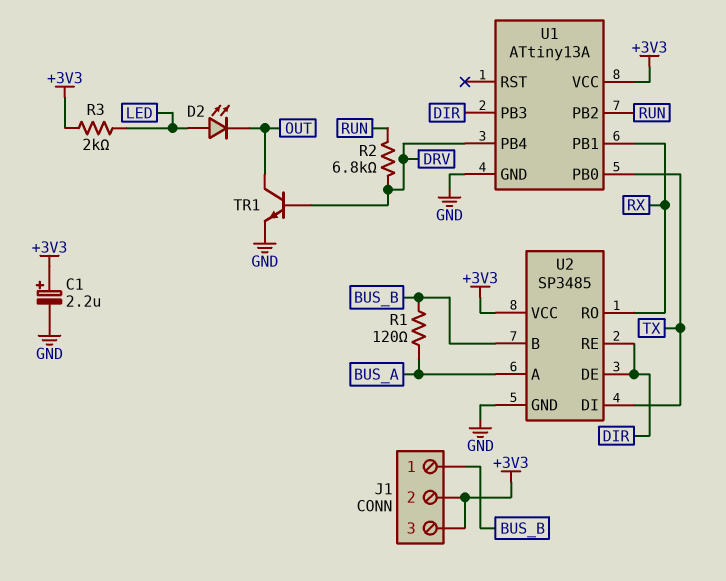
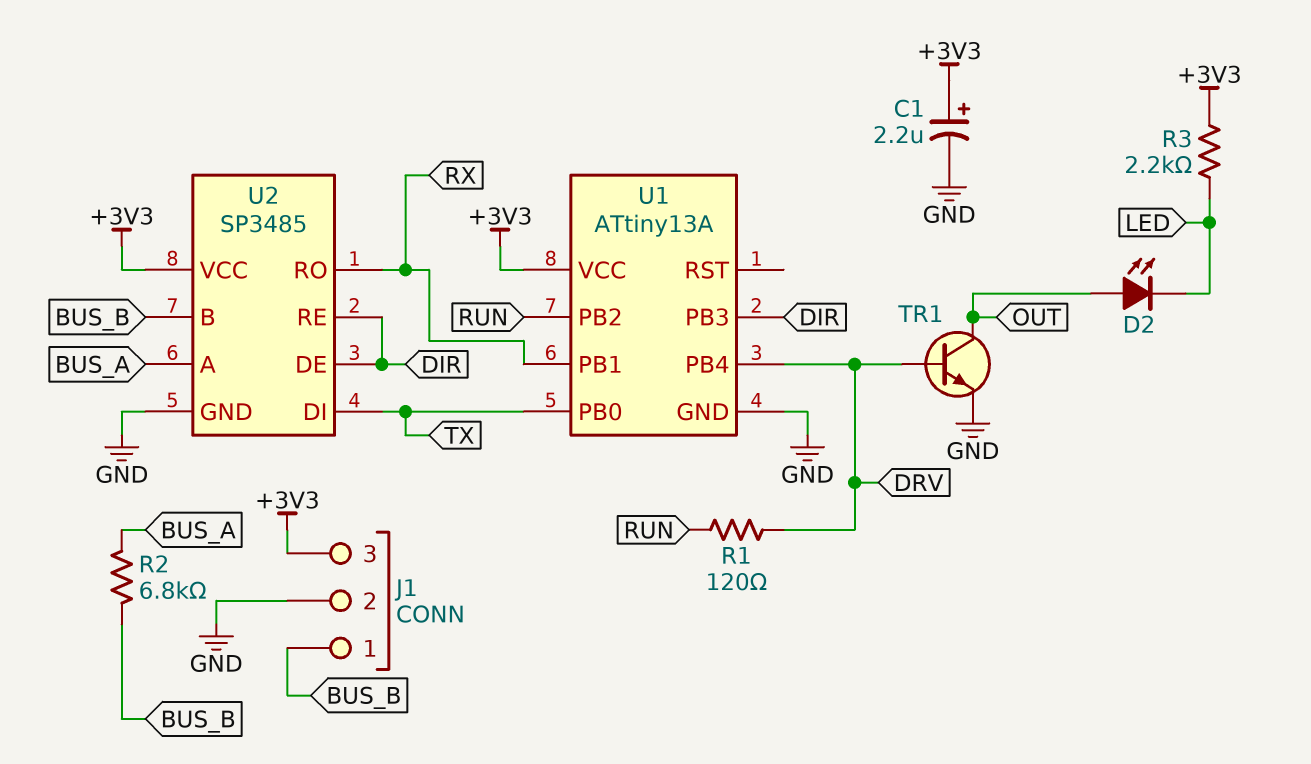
D2: LED (A LED, K OUT) -> LED (A OUT, K LED)
J1 pin 2: +3V3 -> GND
R1: 120 (BUS_A, BUS_B) -> 120 (DRV, RUN)
R2: 6.8k (DRV, RUN) -> 6.8k (BUS_A, BUS_B)
R3: 2k (+3V3, LED) -> 2.2k (+3V3, LED)

